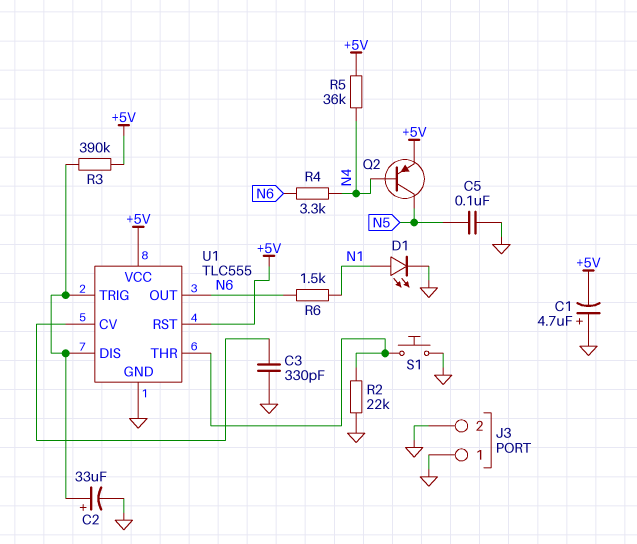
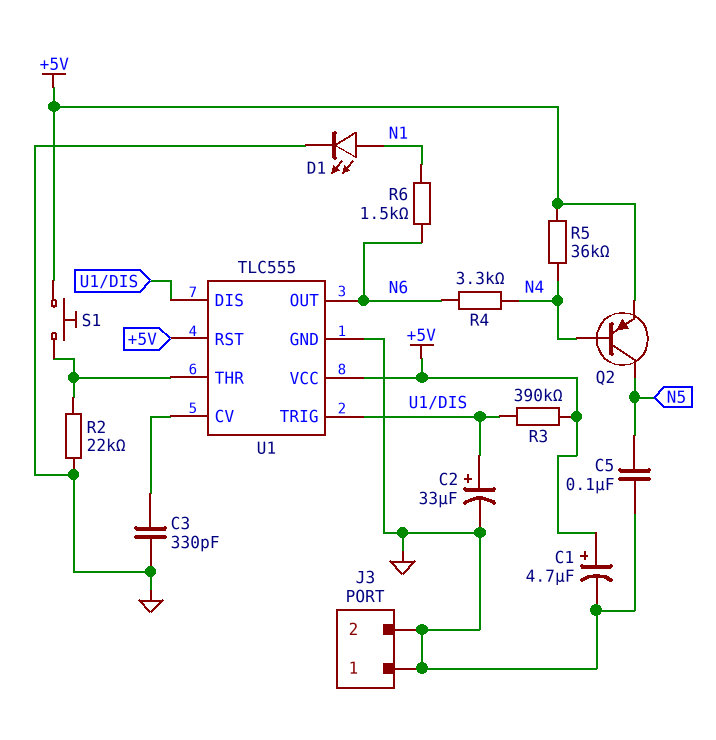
C1: 4.7uF (plus GND, minus +5V) -> 4.7uF (plus +5V, minus GND)
S1: button (GND, U1/THR) -> button (+5V, U1/THR)

